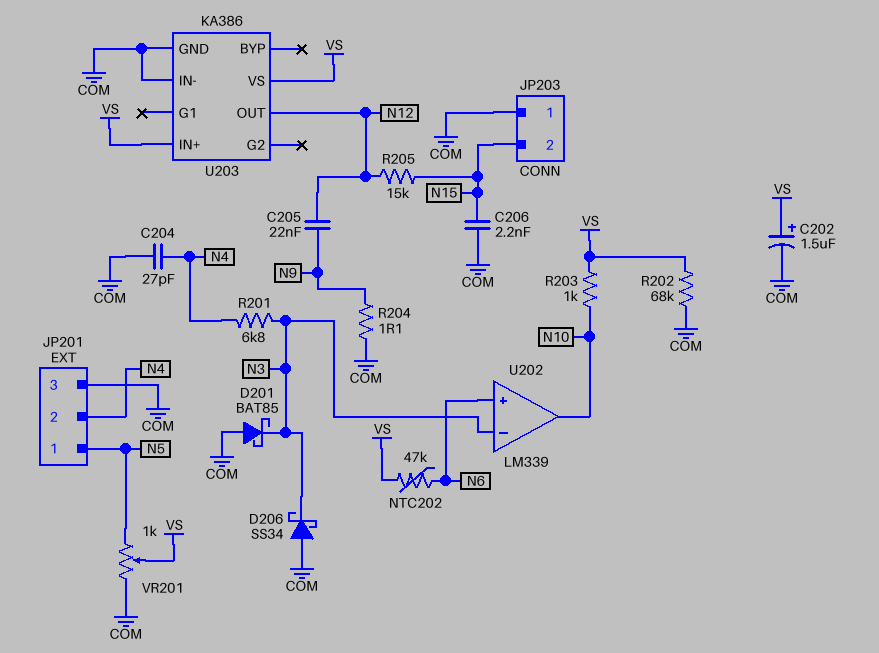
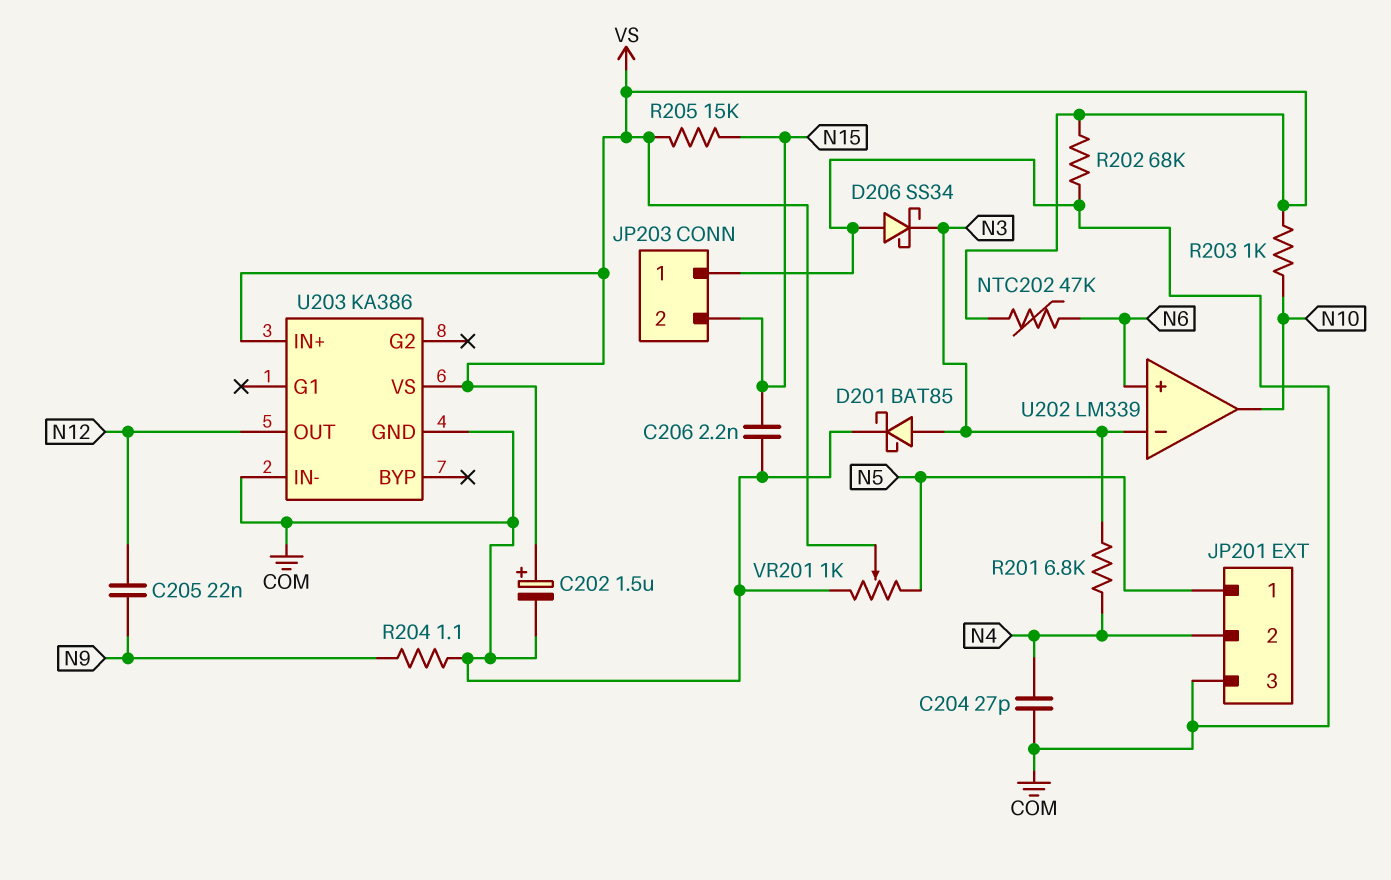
D201: schottky BAT85 (A COM, K N3) -> schottky BAT85 (A N3, K COM)
R205: 15k (N12, N15) -> 15k (N15, VS)

